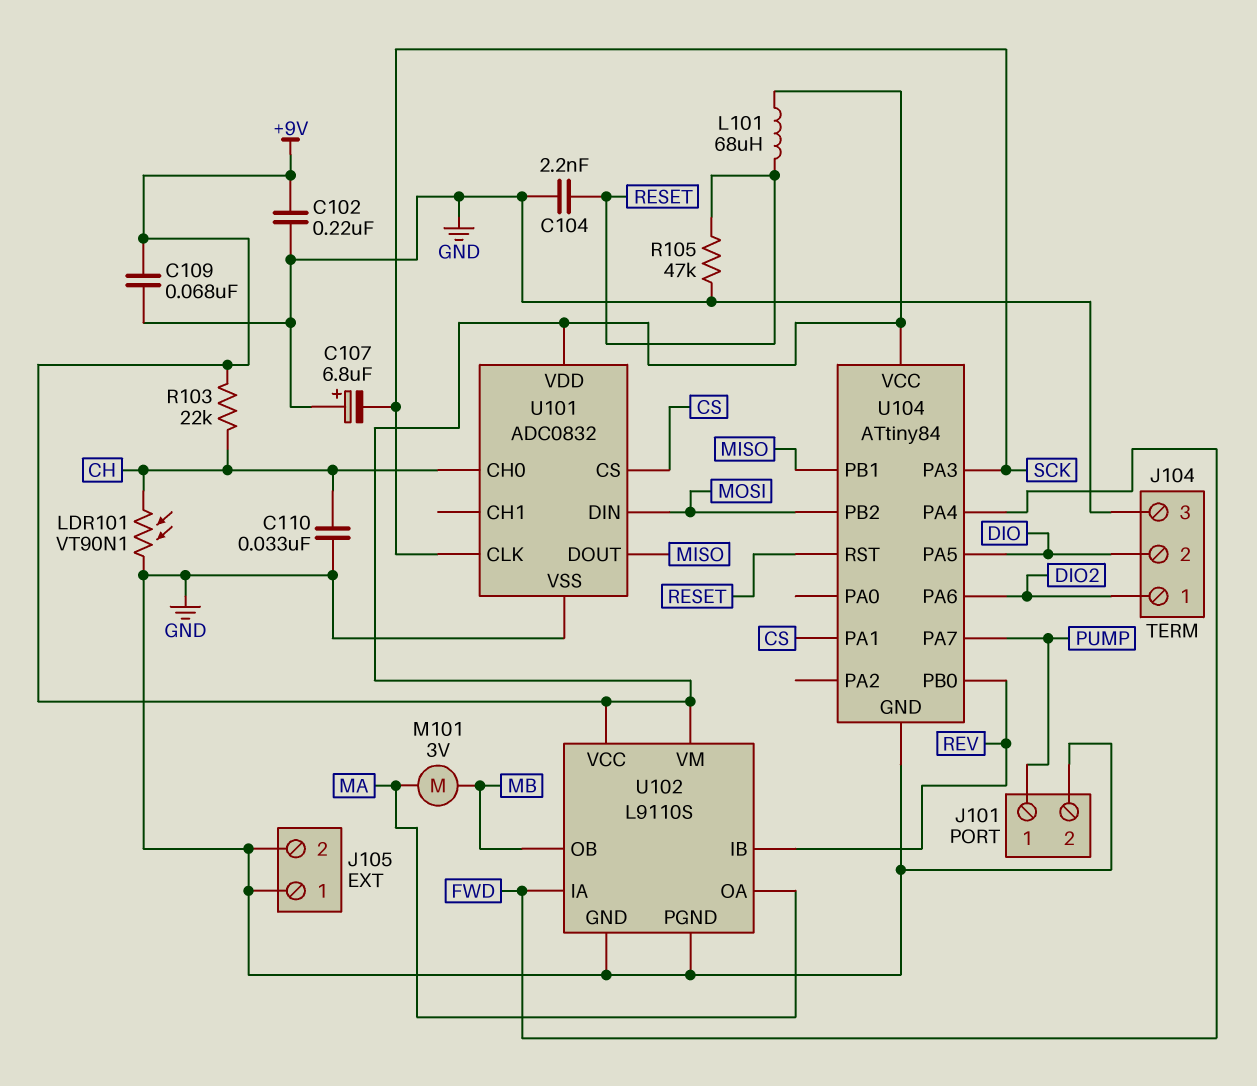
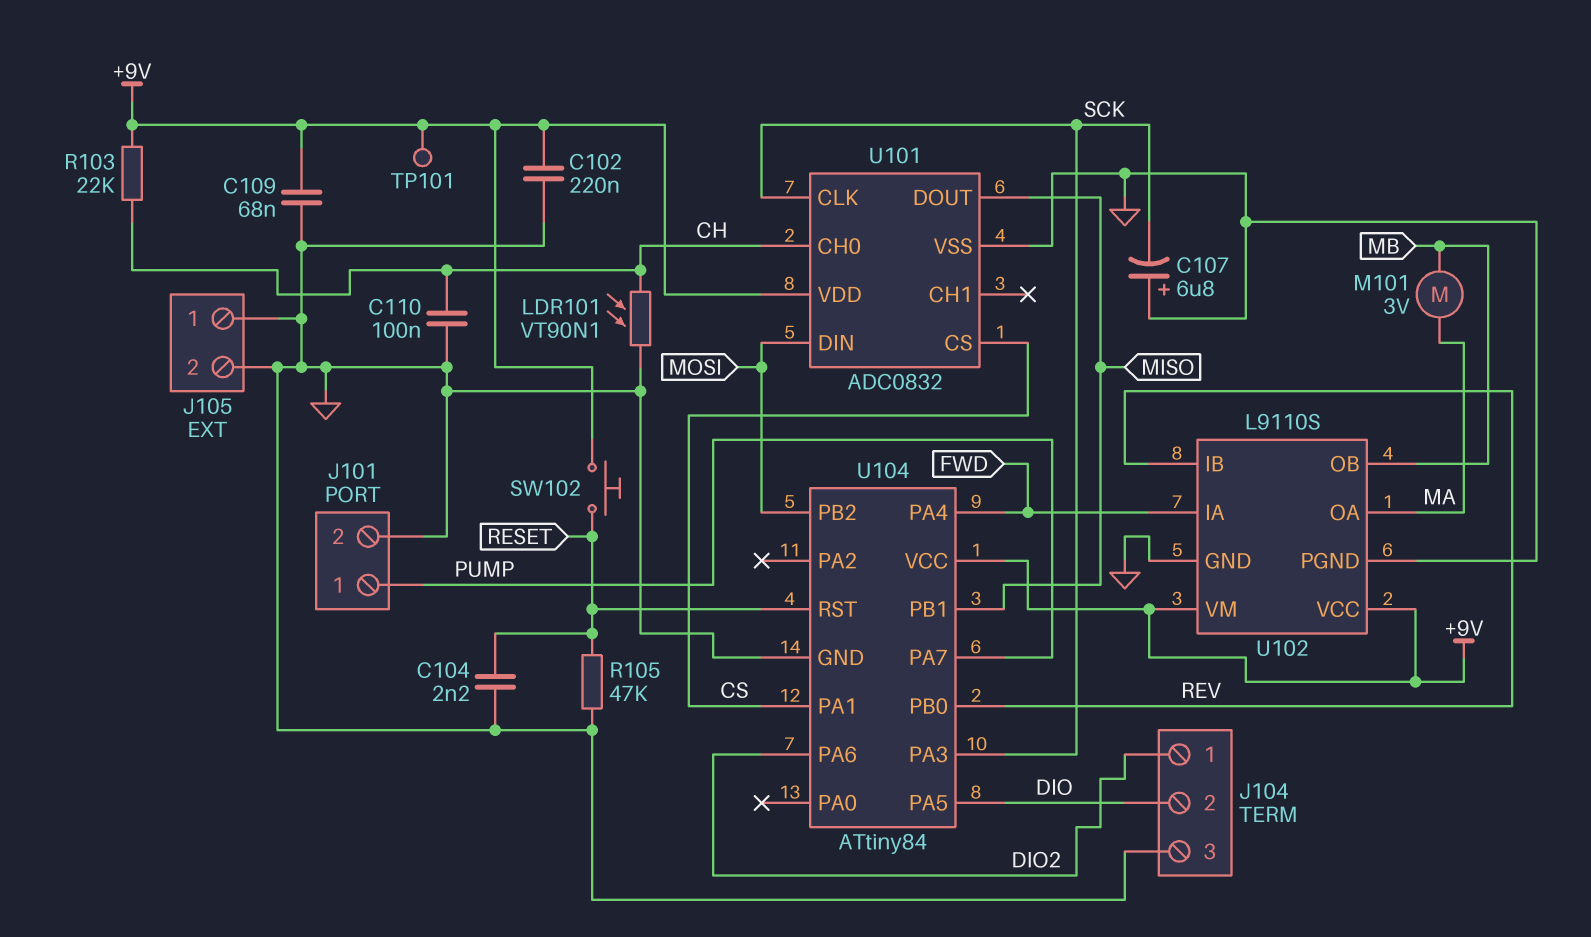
C110: 33nF (CH, GND) -> 100nF (CH, GND)
L101: 68uH (+9V, RESET) -> none
SW102: none -> button (+9V, RESET)
TP101: none -> test point (+9V)

